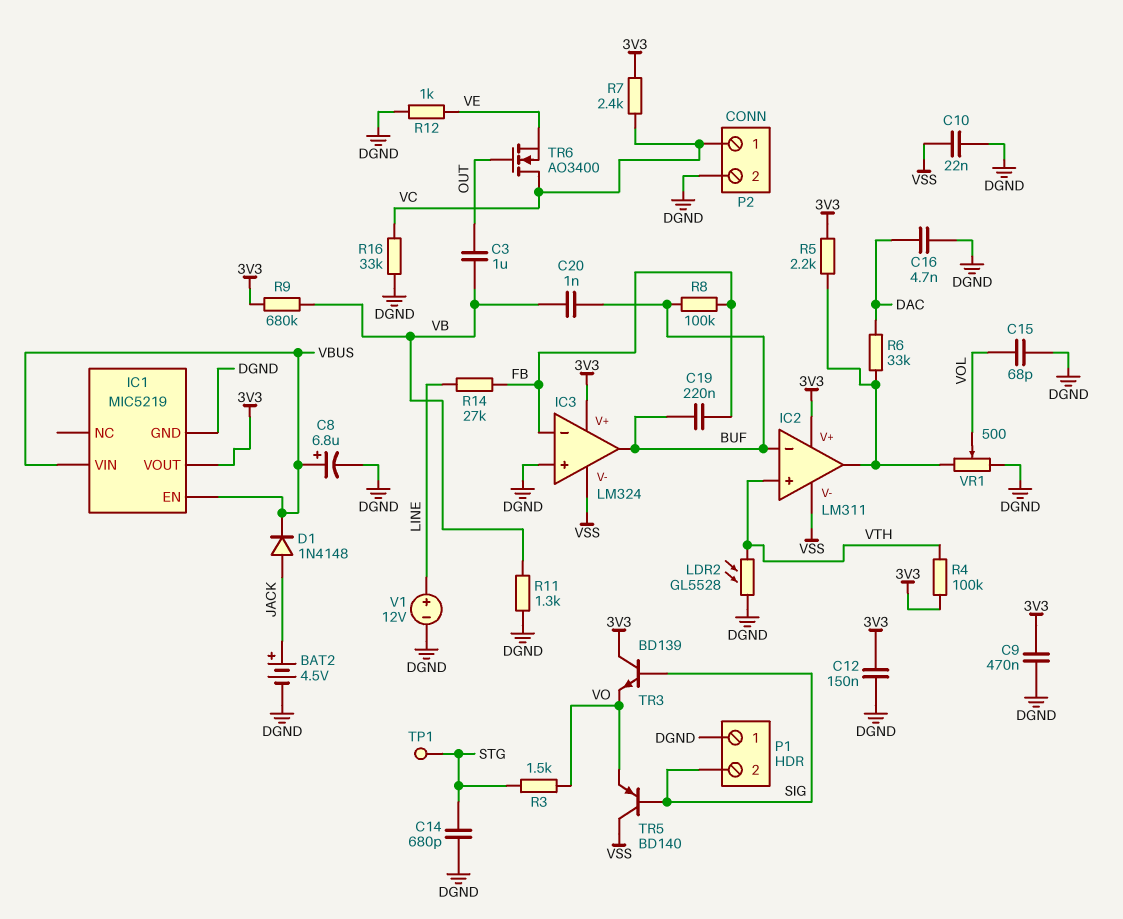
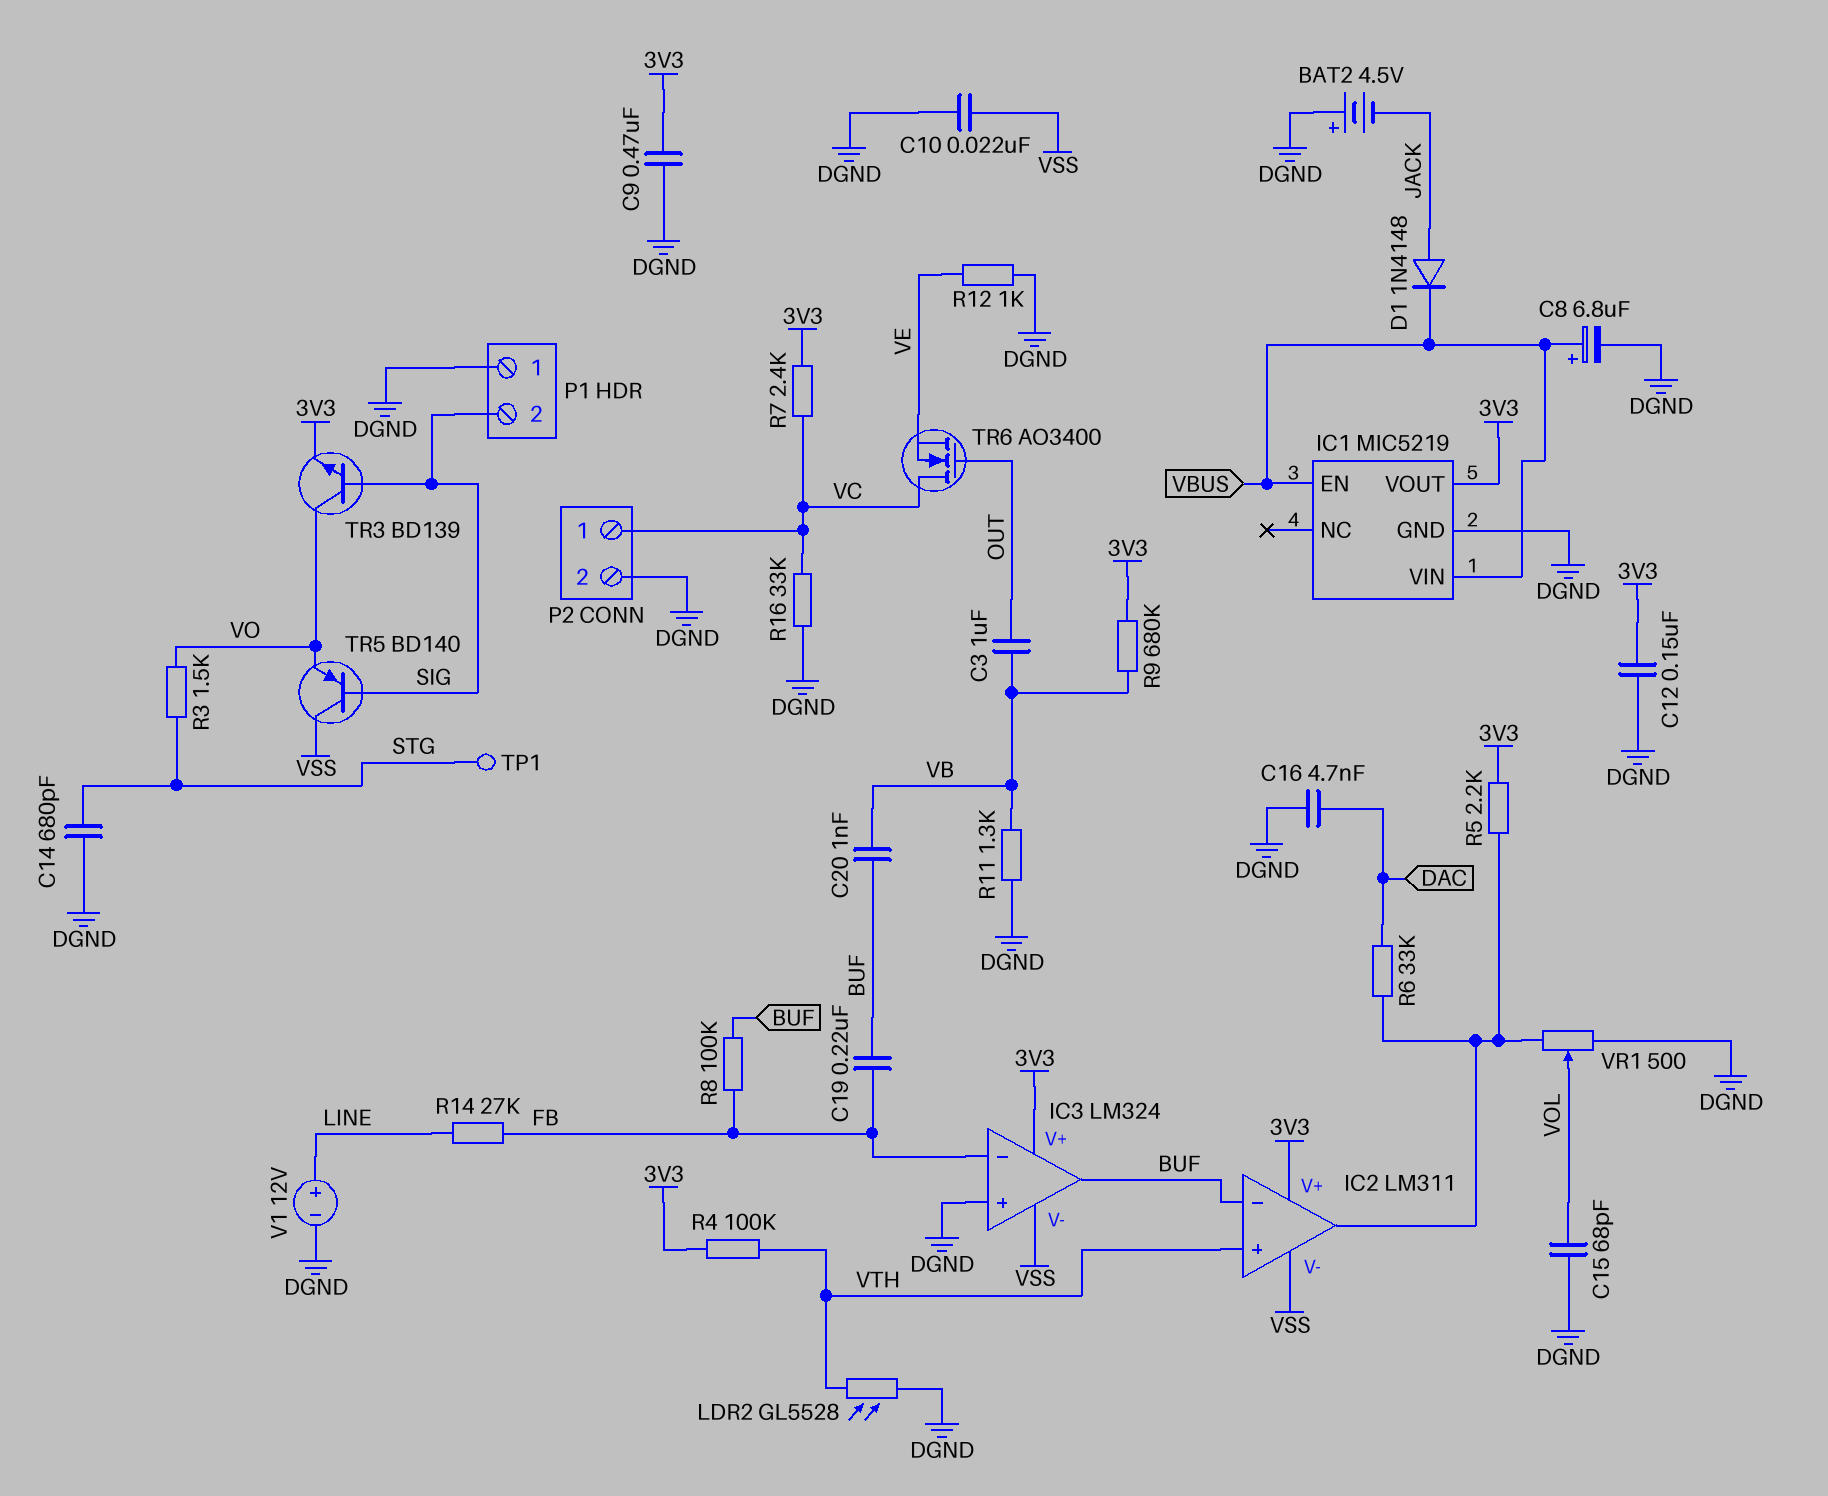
BAT2: 4.5V (plus JACK, minus DGND) -> 4.5V (plus DGND, minus JACK)
TR3: NPN BD139 (B SIG, C 3V3, E VO) -> NPN BD139 (B SIG, C VO, E 3V3)

